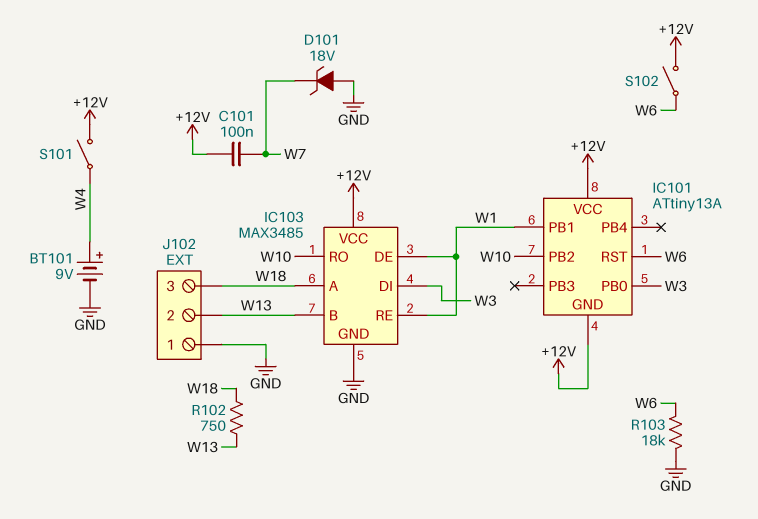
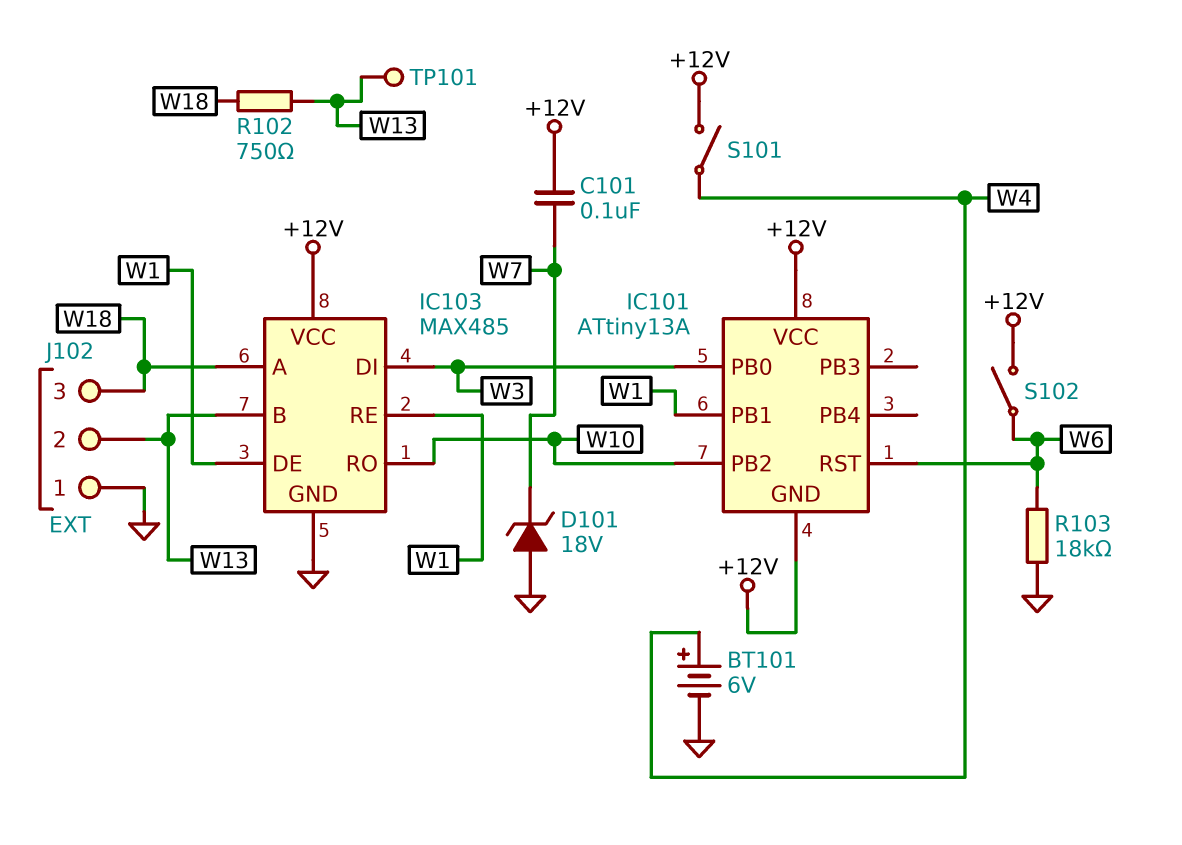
BT101: 9V (plus W4, minus GND) -> 6V (plus W4, minus GND)
IC103: MAX3485 -> MAX485
TP101: none -> test point (W13)

